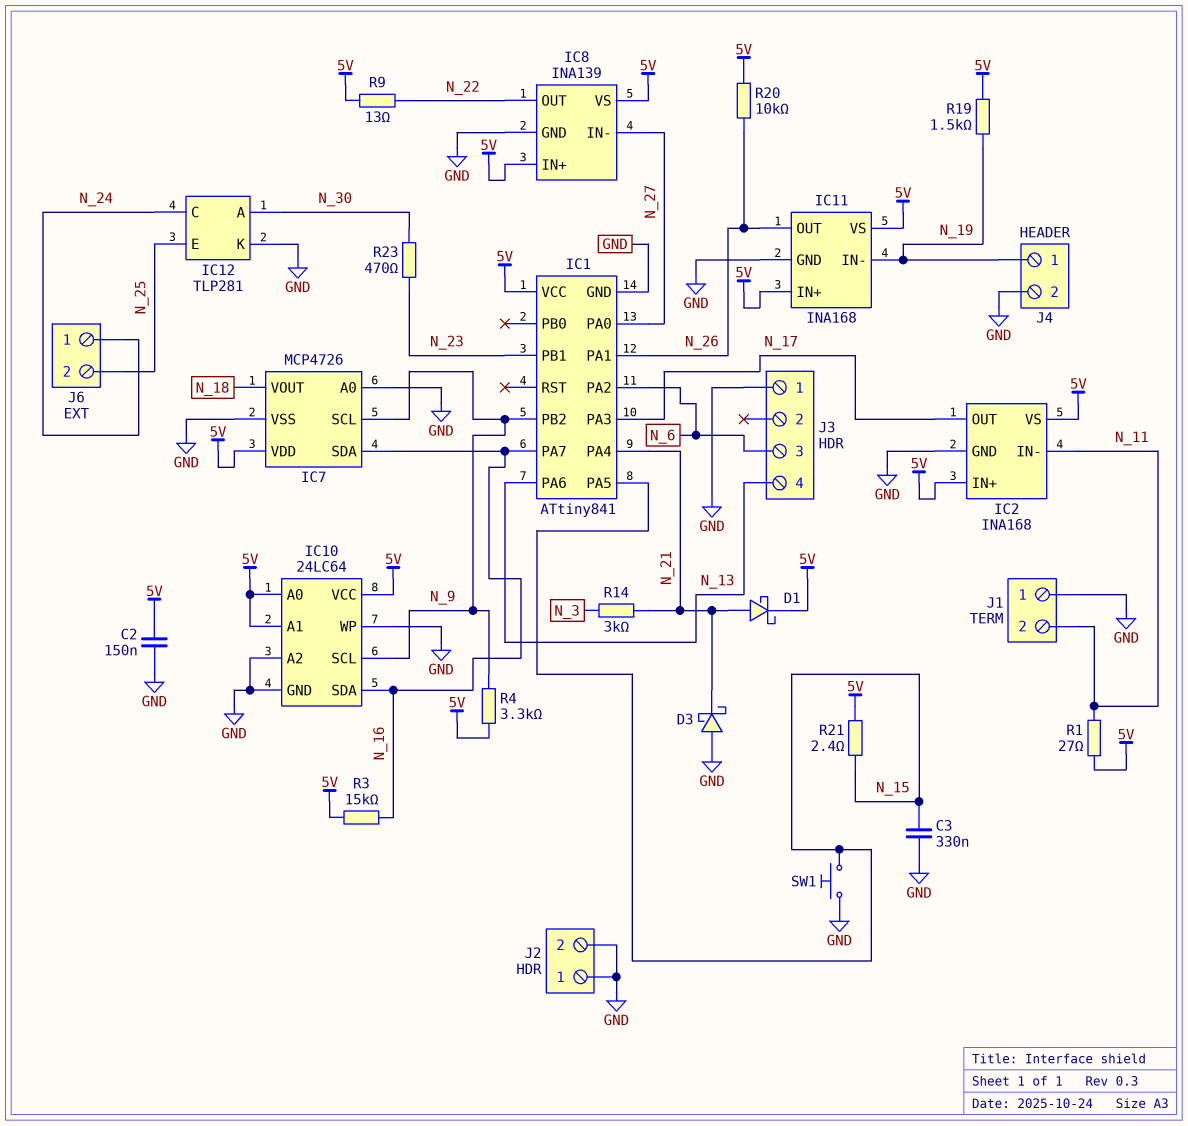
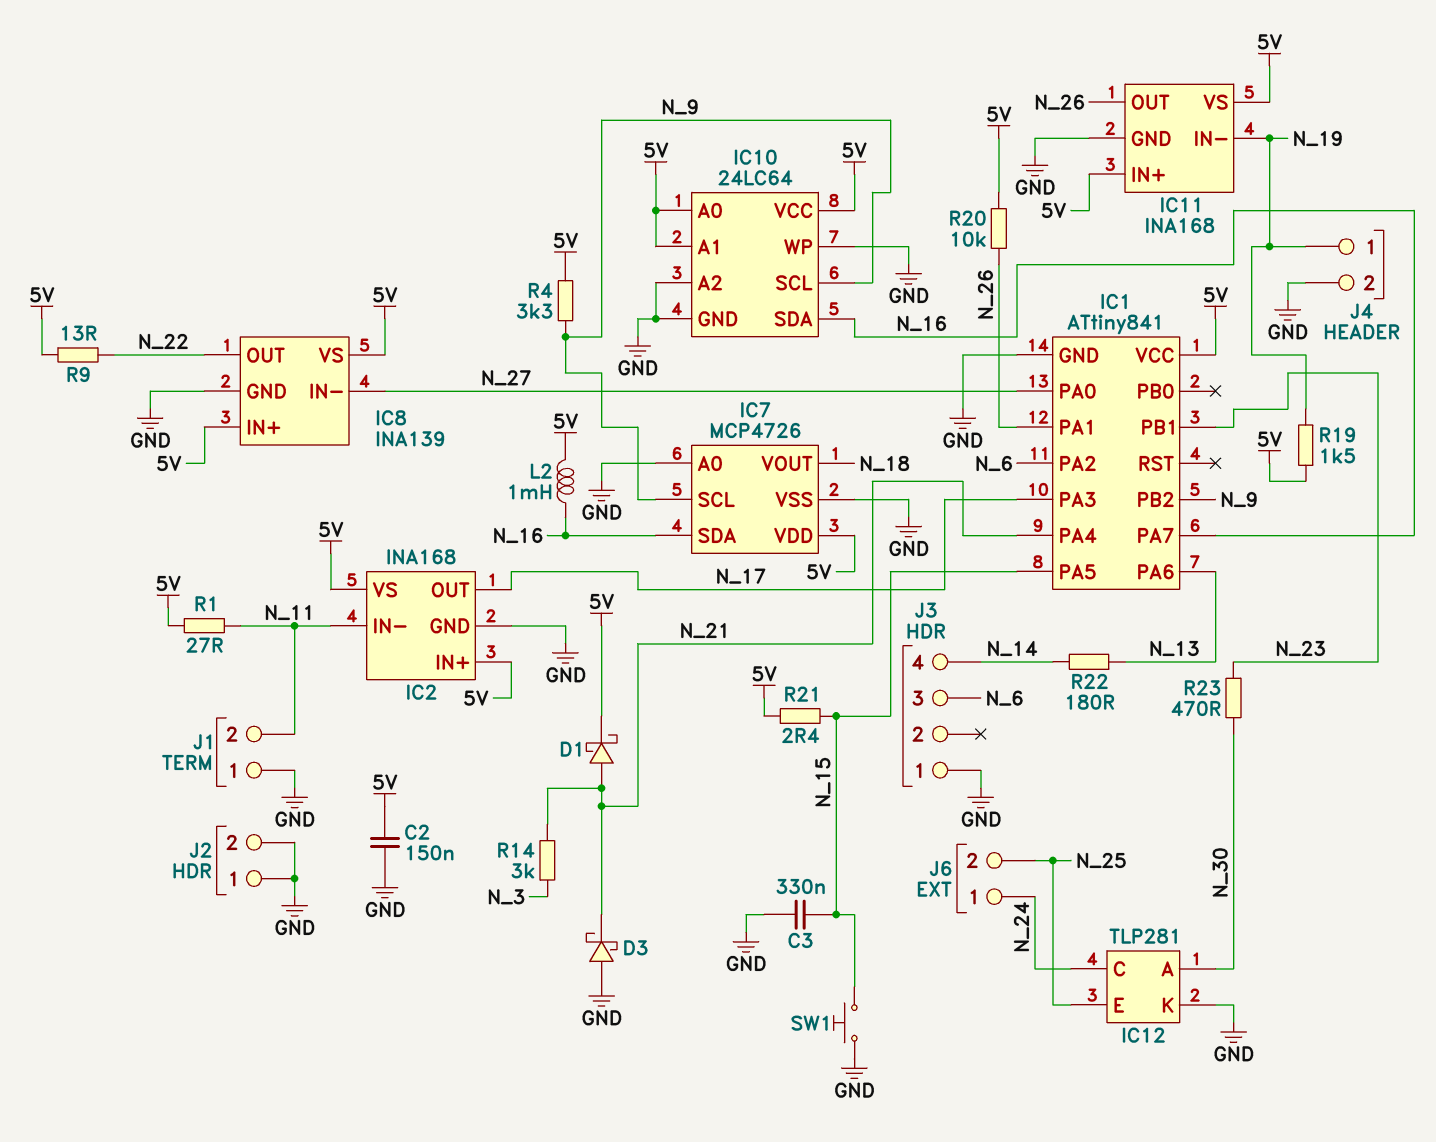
J3 pin 4: N_13 -> N_14
L2: none -> 1mH (5V, N_16)
R3: 15k (5V, N_16) -> none
R22: none -> 180 (N_13, N_14)

